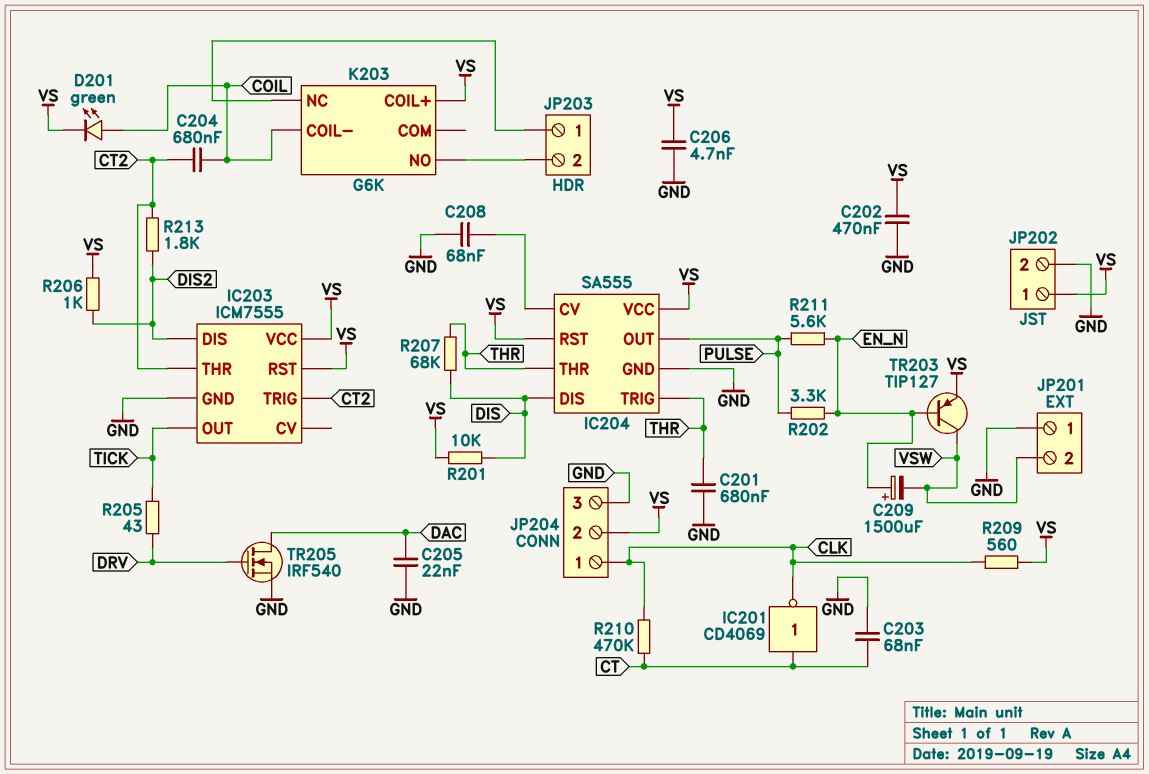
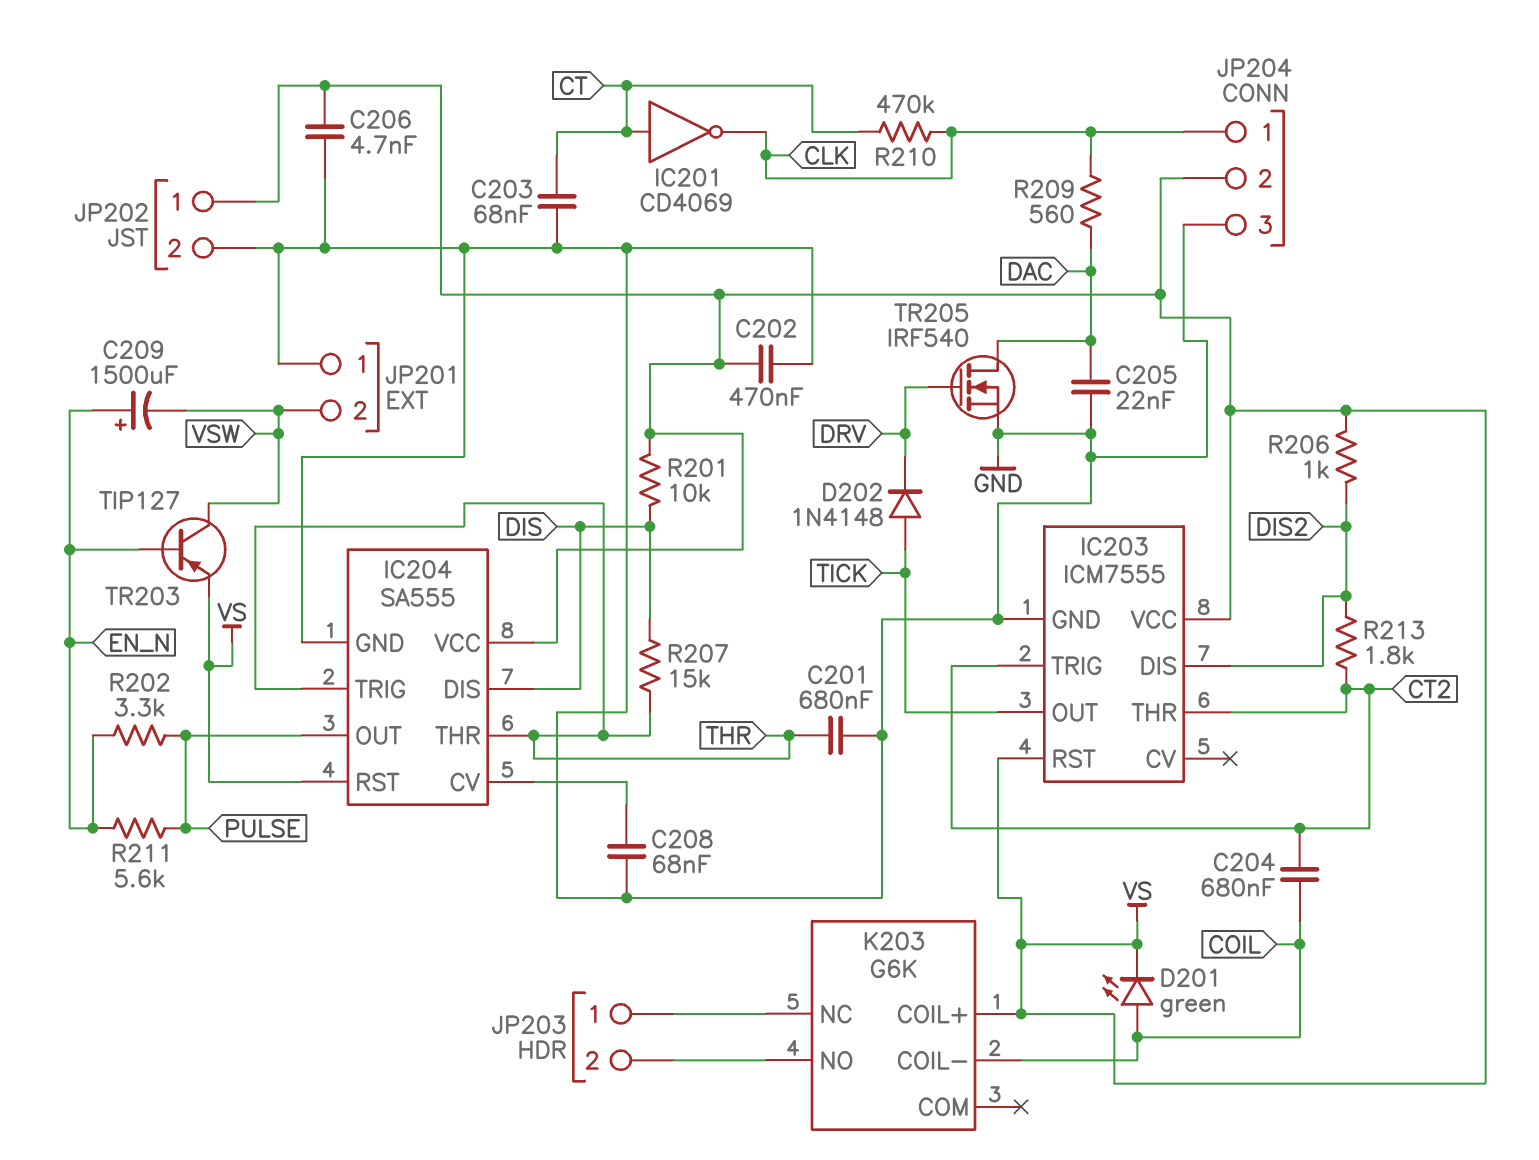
D202: none -> diode 1N4148 (A TICK, K DRV)
R205: 43 (DRV, TICK) -> none
R207: 68k (DIS, THR) -> 15k (DIS, THR)
R209: 560 (CLK, VS) -> 560 (CLK, DAC)

